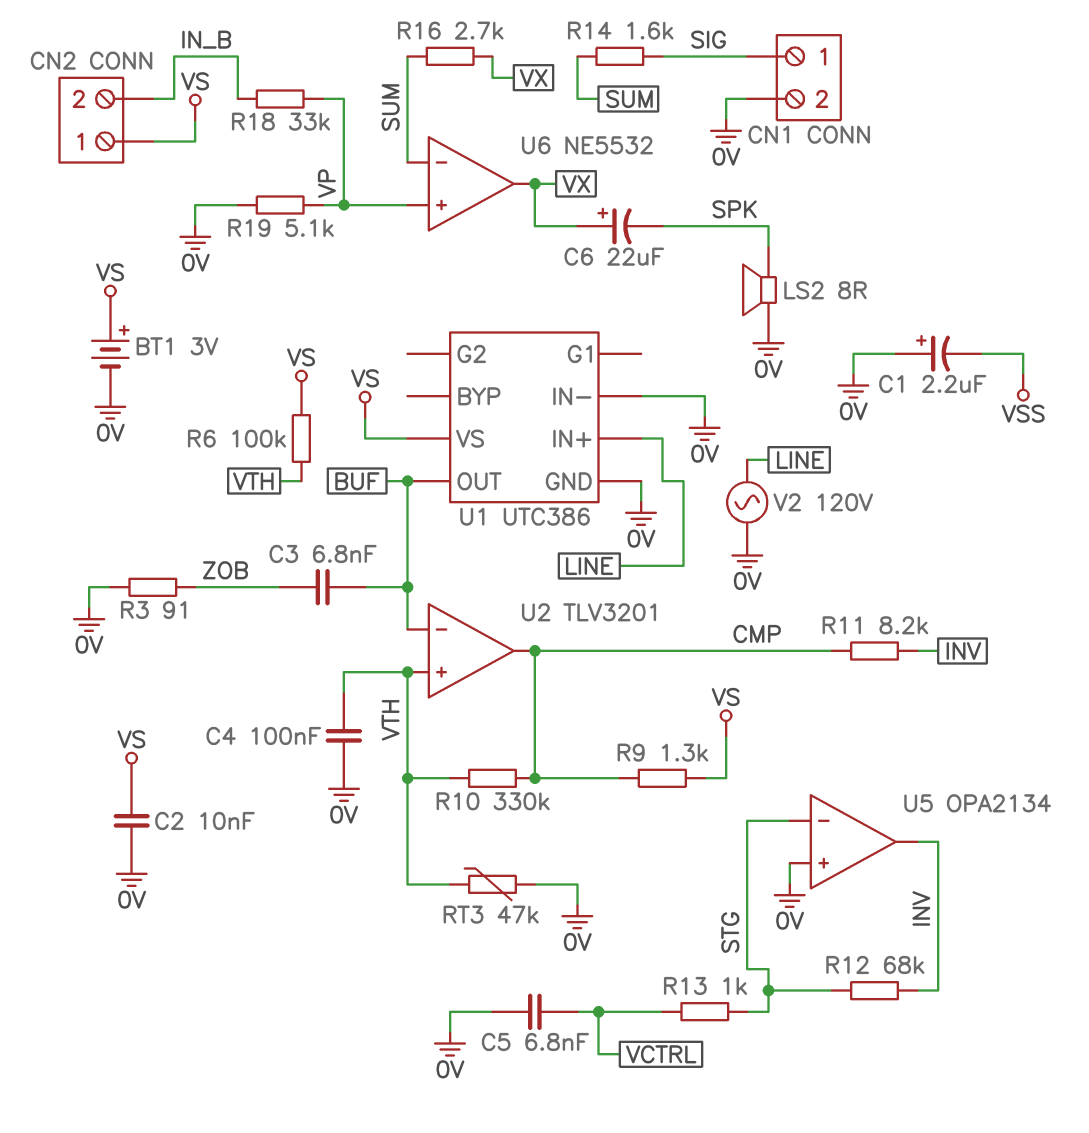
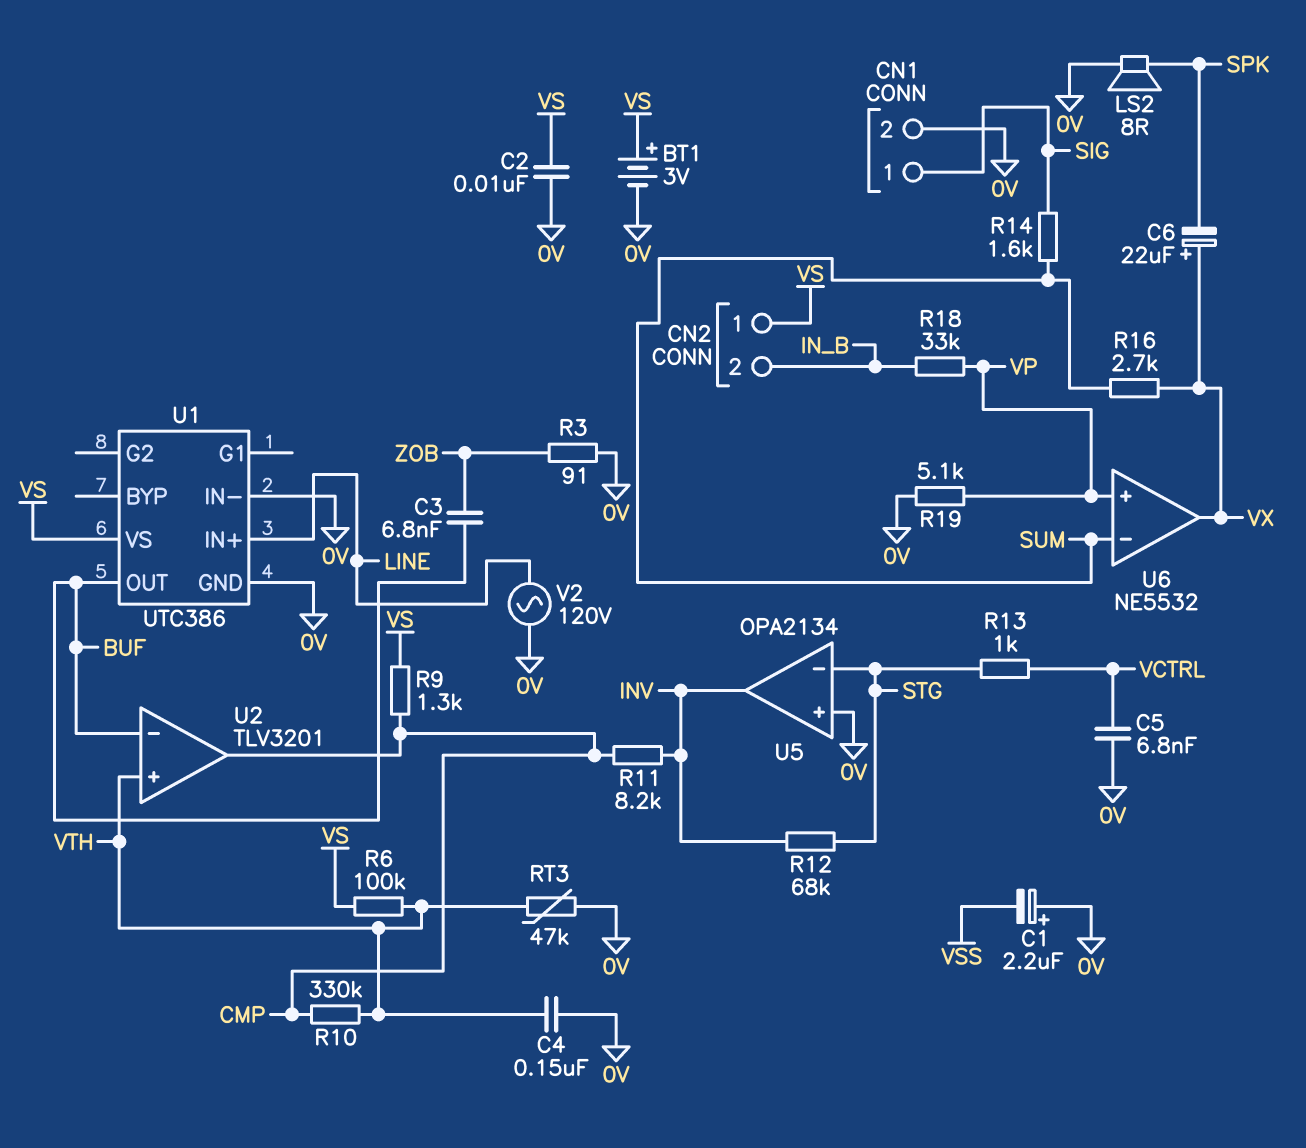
C4: 100nF (0V, VTH) -> 150nF (0V, VTH)

